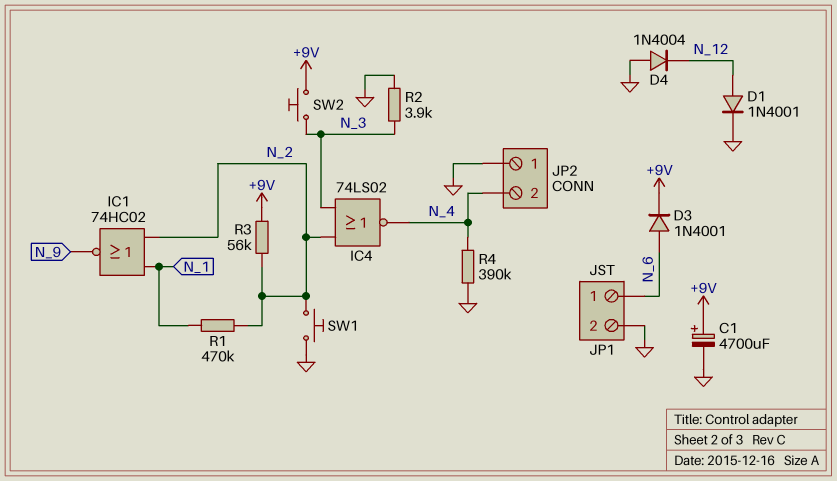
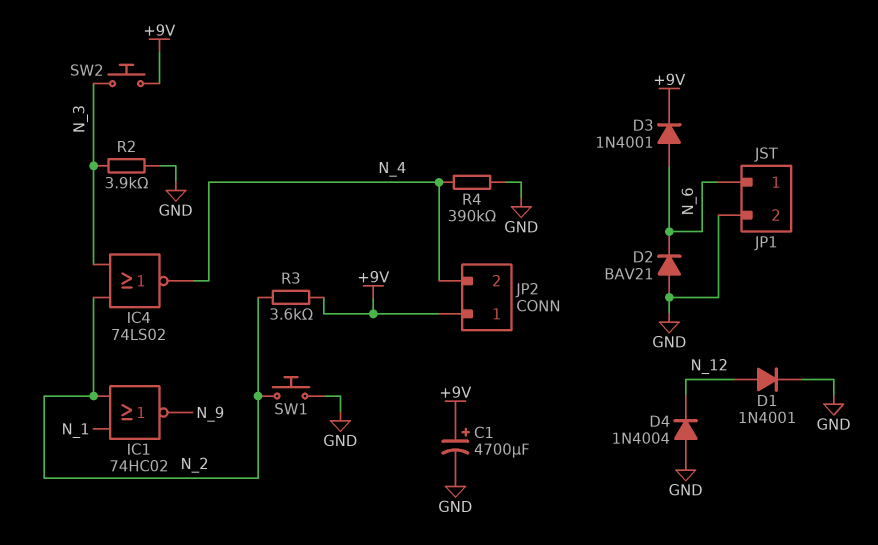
D2: none -> diode BAV21 (A GND, K N_6)
JP2 pin 1: GND -> +9V
R1: 470k (N_1, N_2) -> none
R3: 56k (+9V, N_2) -> 3.6k (+9V, N_2)

